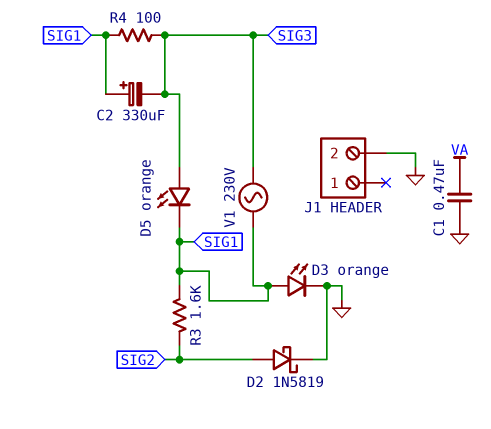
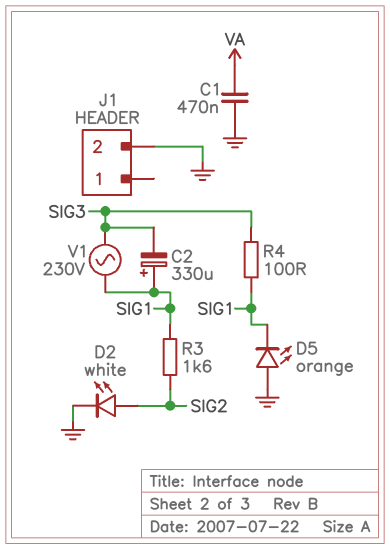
D2: schottky 1N5819 (A SIG2, K GND) -> LED white (A SIG2, K GND)
D3: LED orange (A SIG1, K GND) -> none
D5: LED orange (A SIG3, K SIG1) -> LED orange (A GND, K SIG1)

